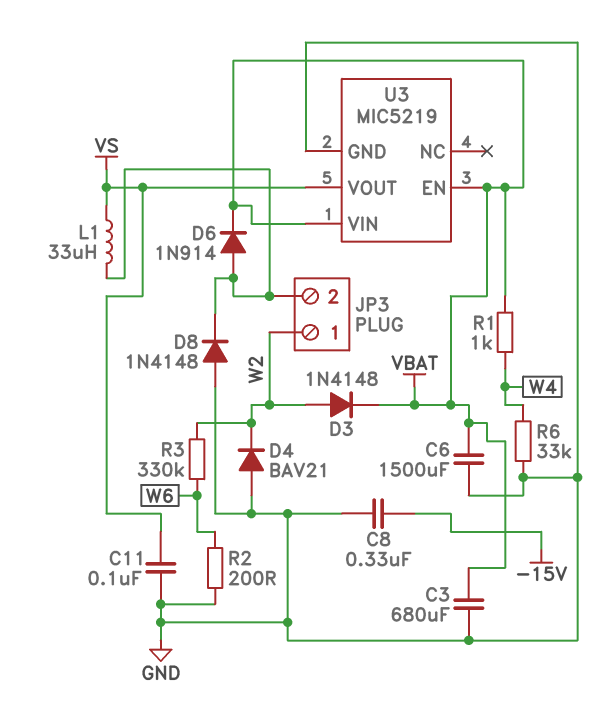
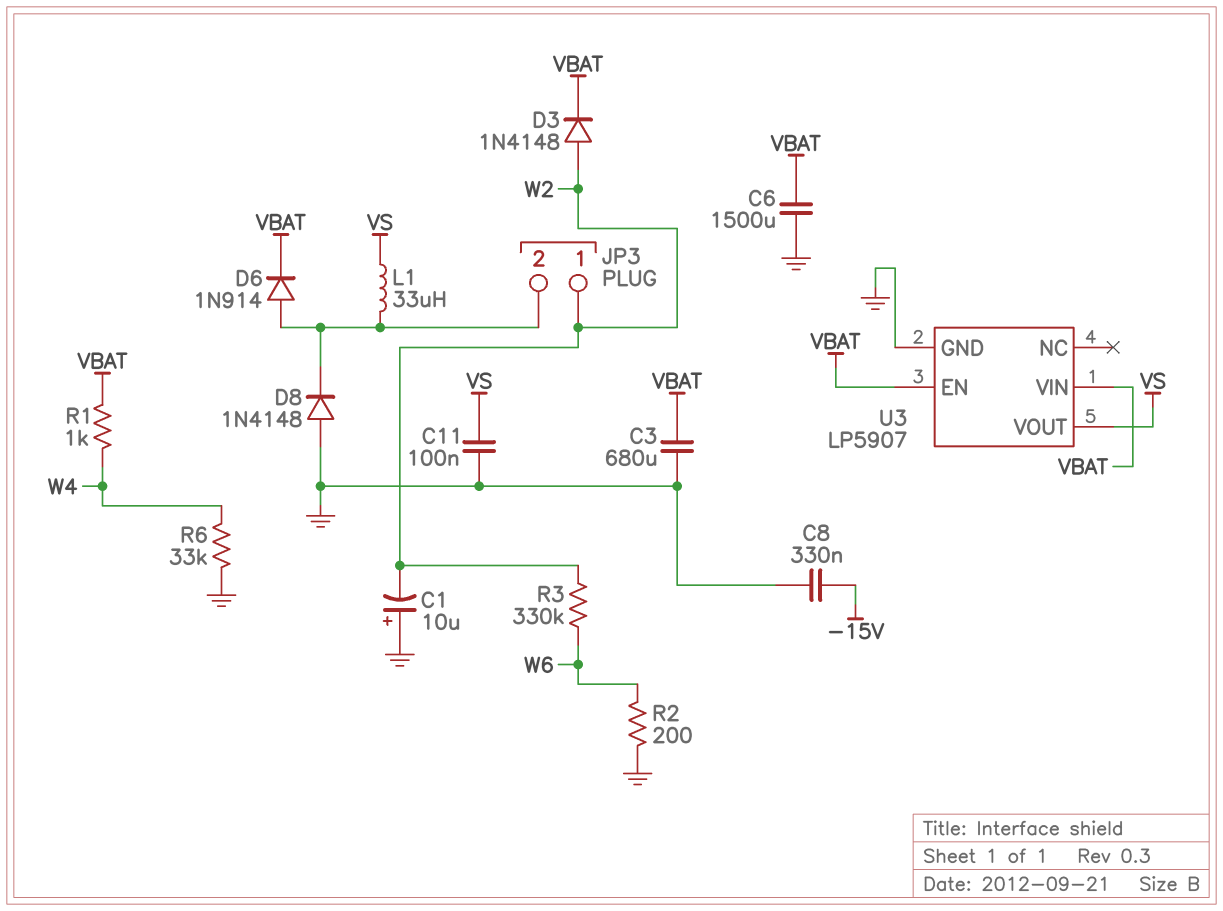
C1: none -> 10uF (plus GND, minus W2)
D4: diode BAV21 (A GND, K W2) -> none
U3: MIC5219 -> LP5907

